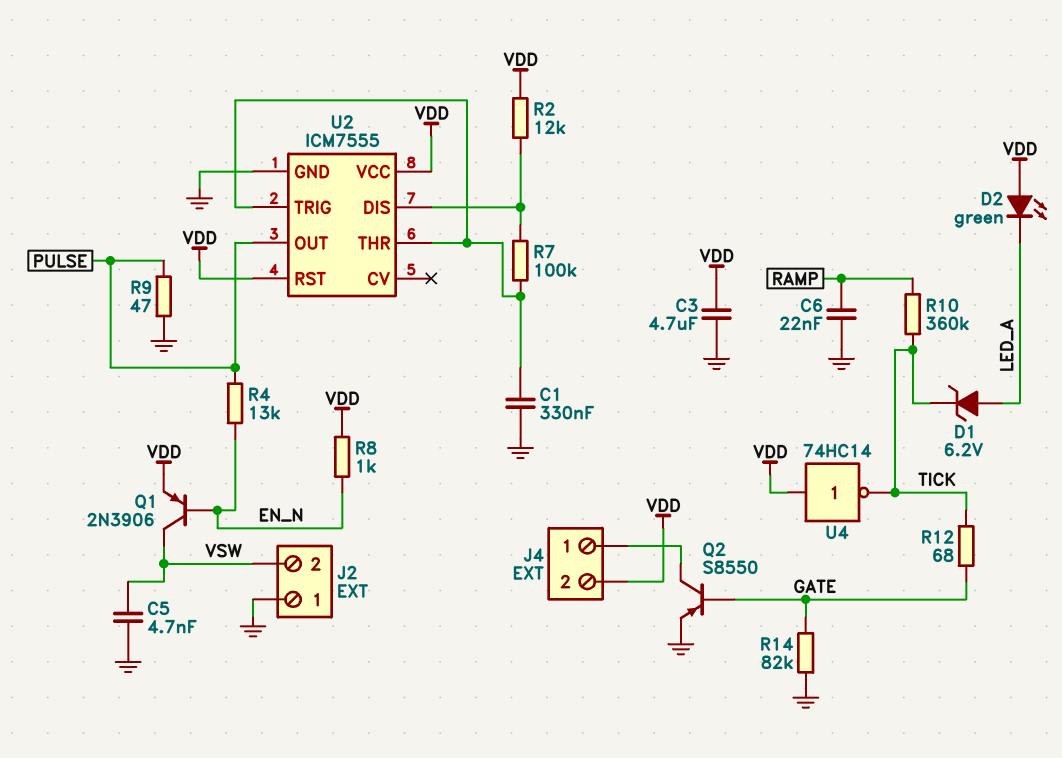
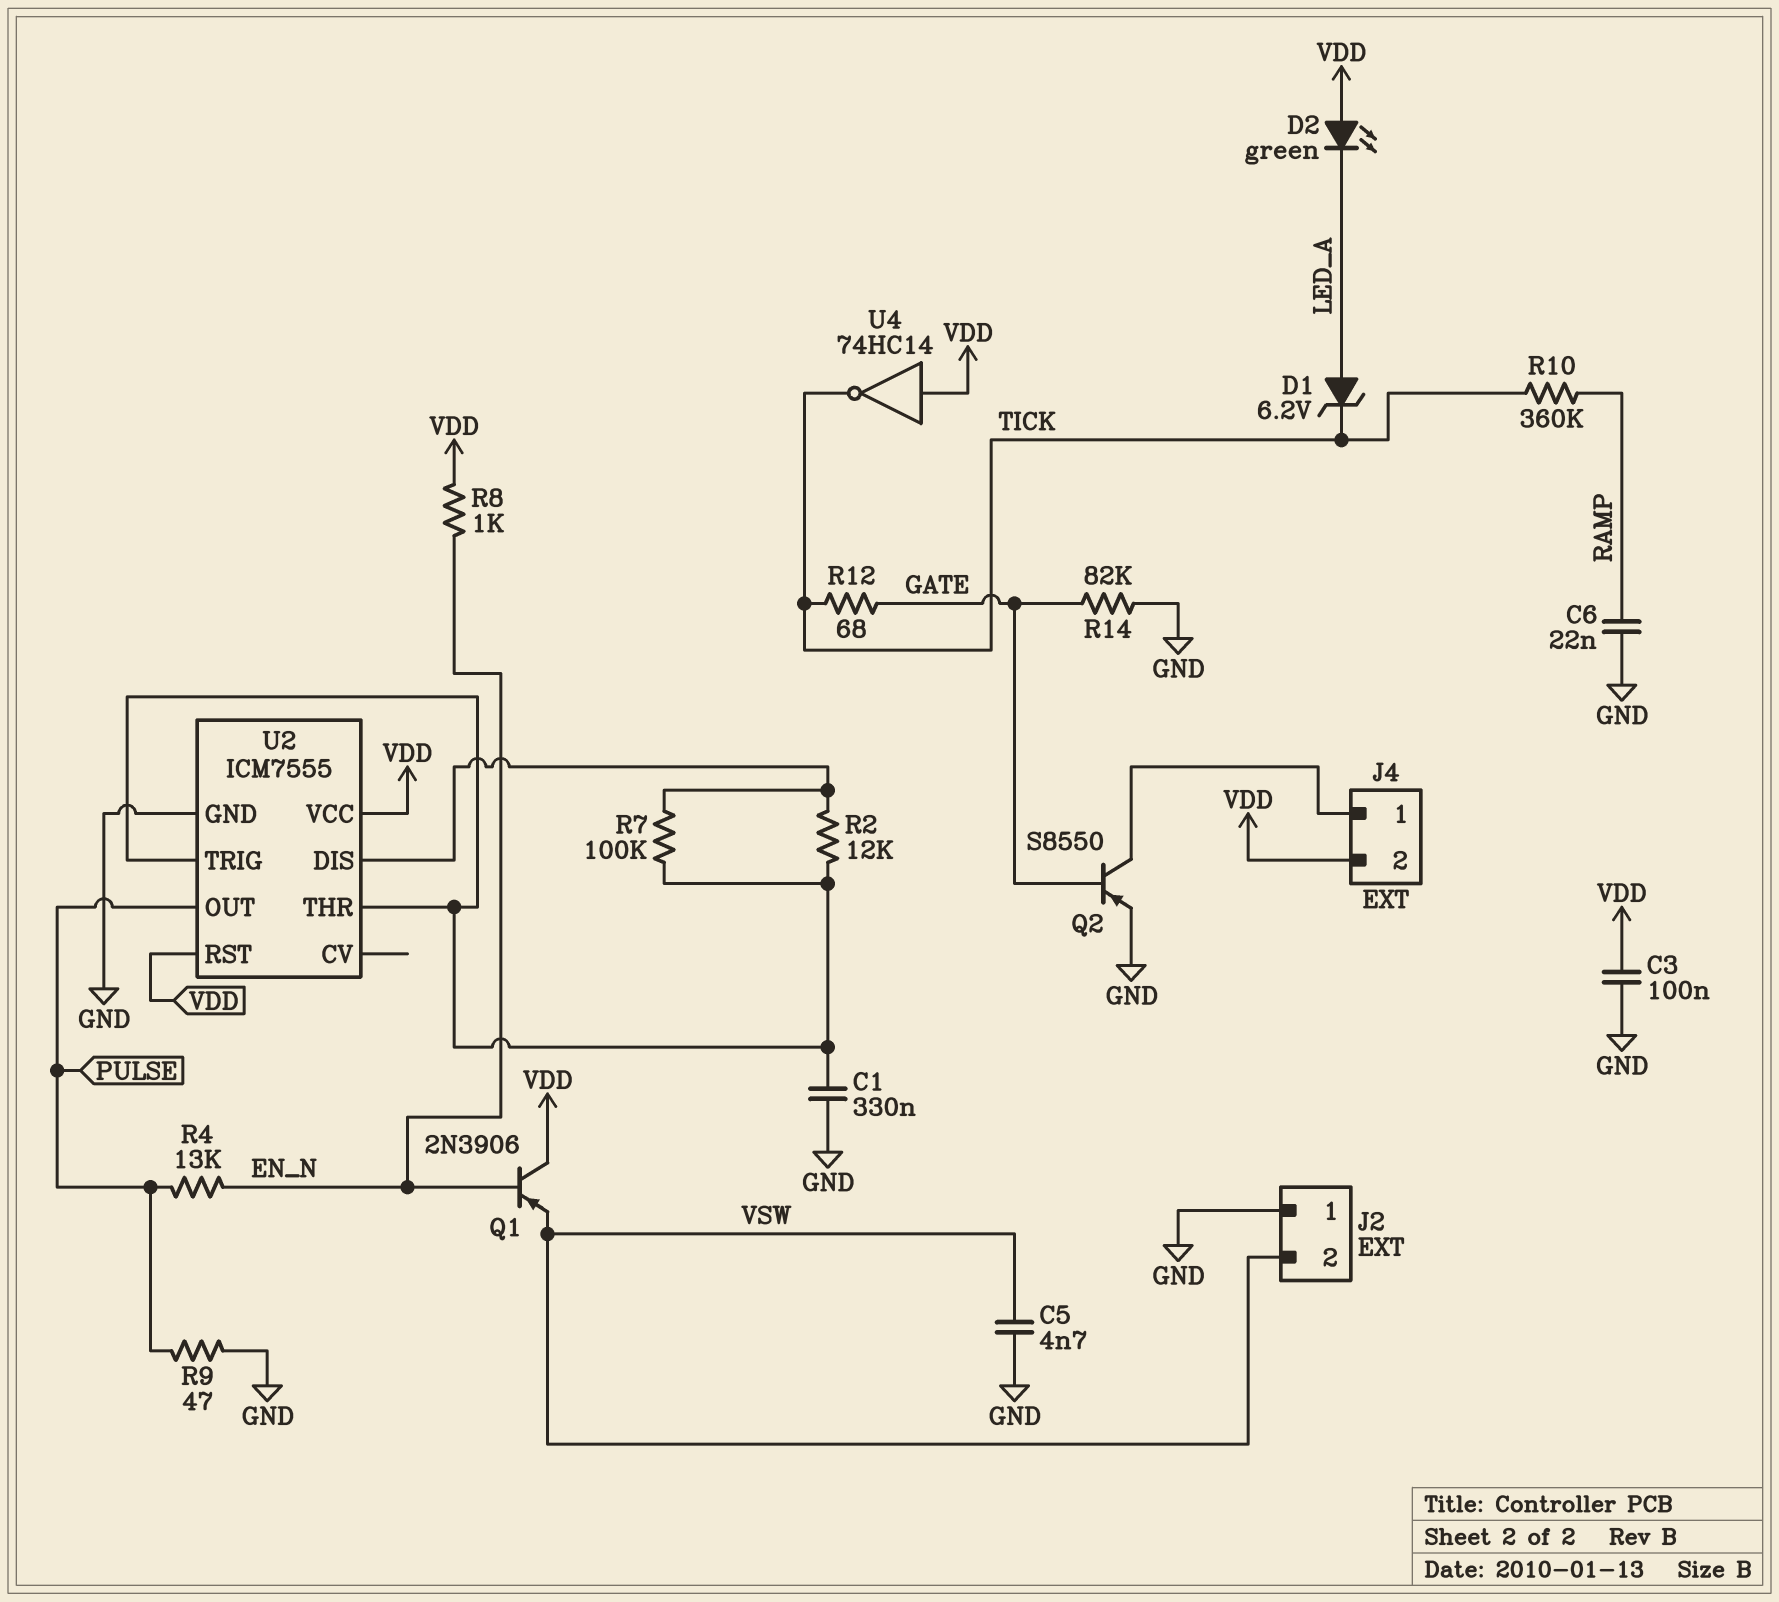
C3: 4.7uF (GND, VDD) -> 100nF (GND, VDD)
Q1: PNP 2N3906 (B EN_N, C VSW, E VDD) -> PNP 2N3906 (B EN_N, C VDD, E VSW)
R2: 12k (U2/DIS, VDD) -> 12k (U2/DIS, U2/THR)

